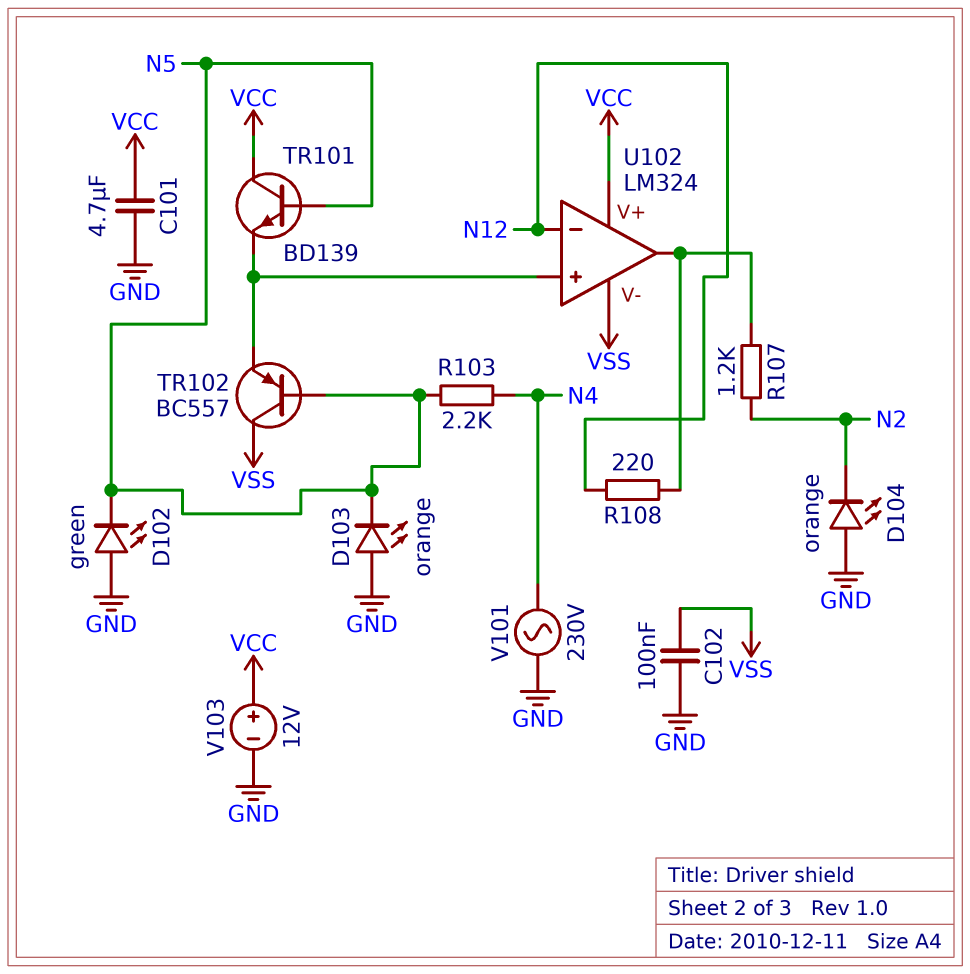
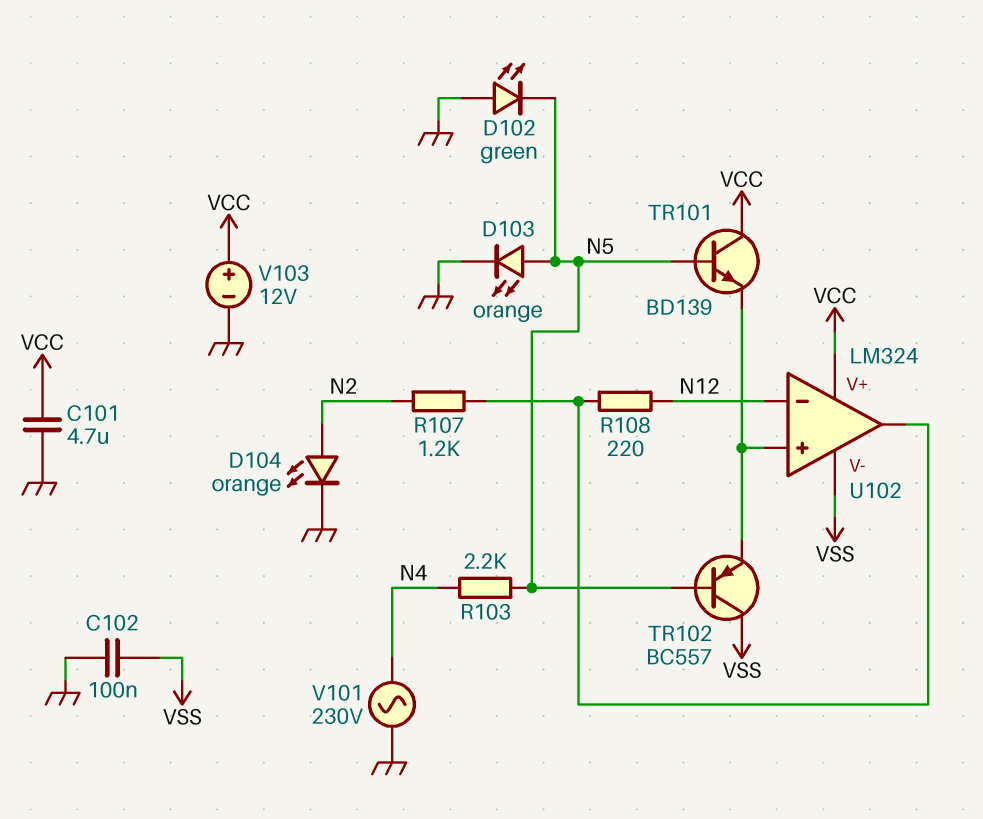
D103: LED orange (A GND, K N5) -> LED orange (A N5, K GND)
D104: LED orange (A GND, K N2) -> LED orange (A N2, K GND)

